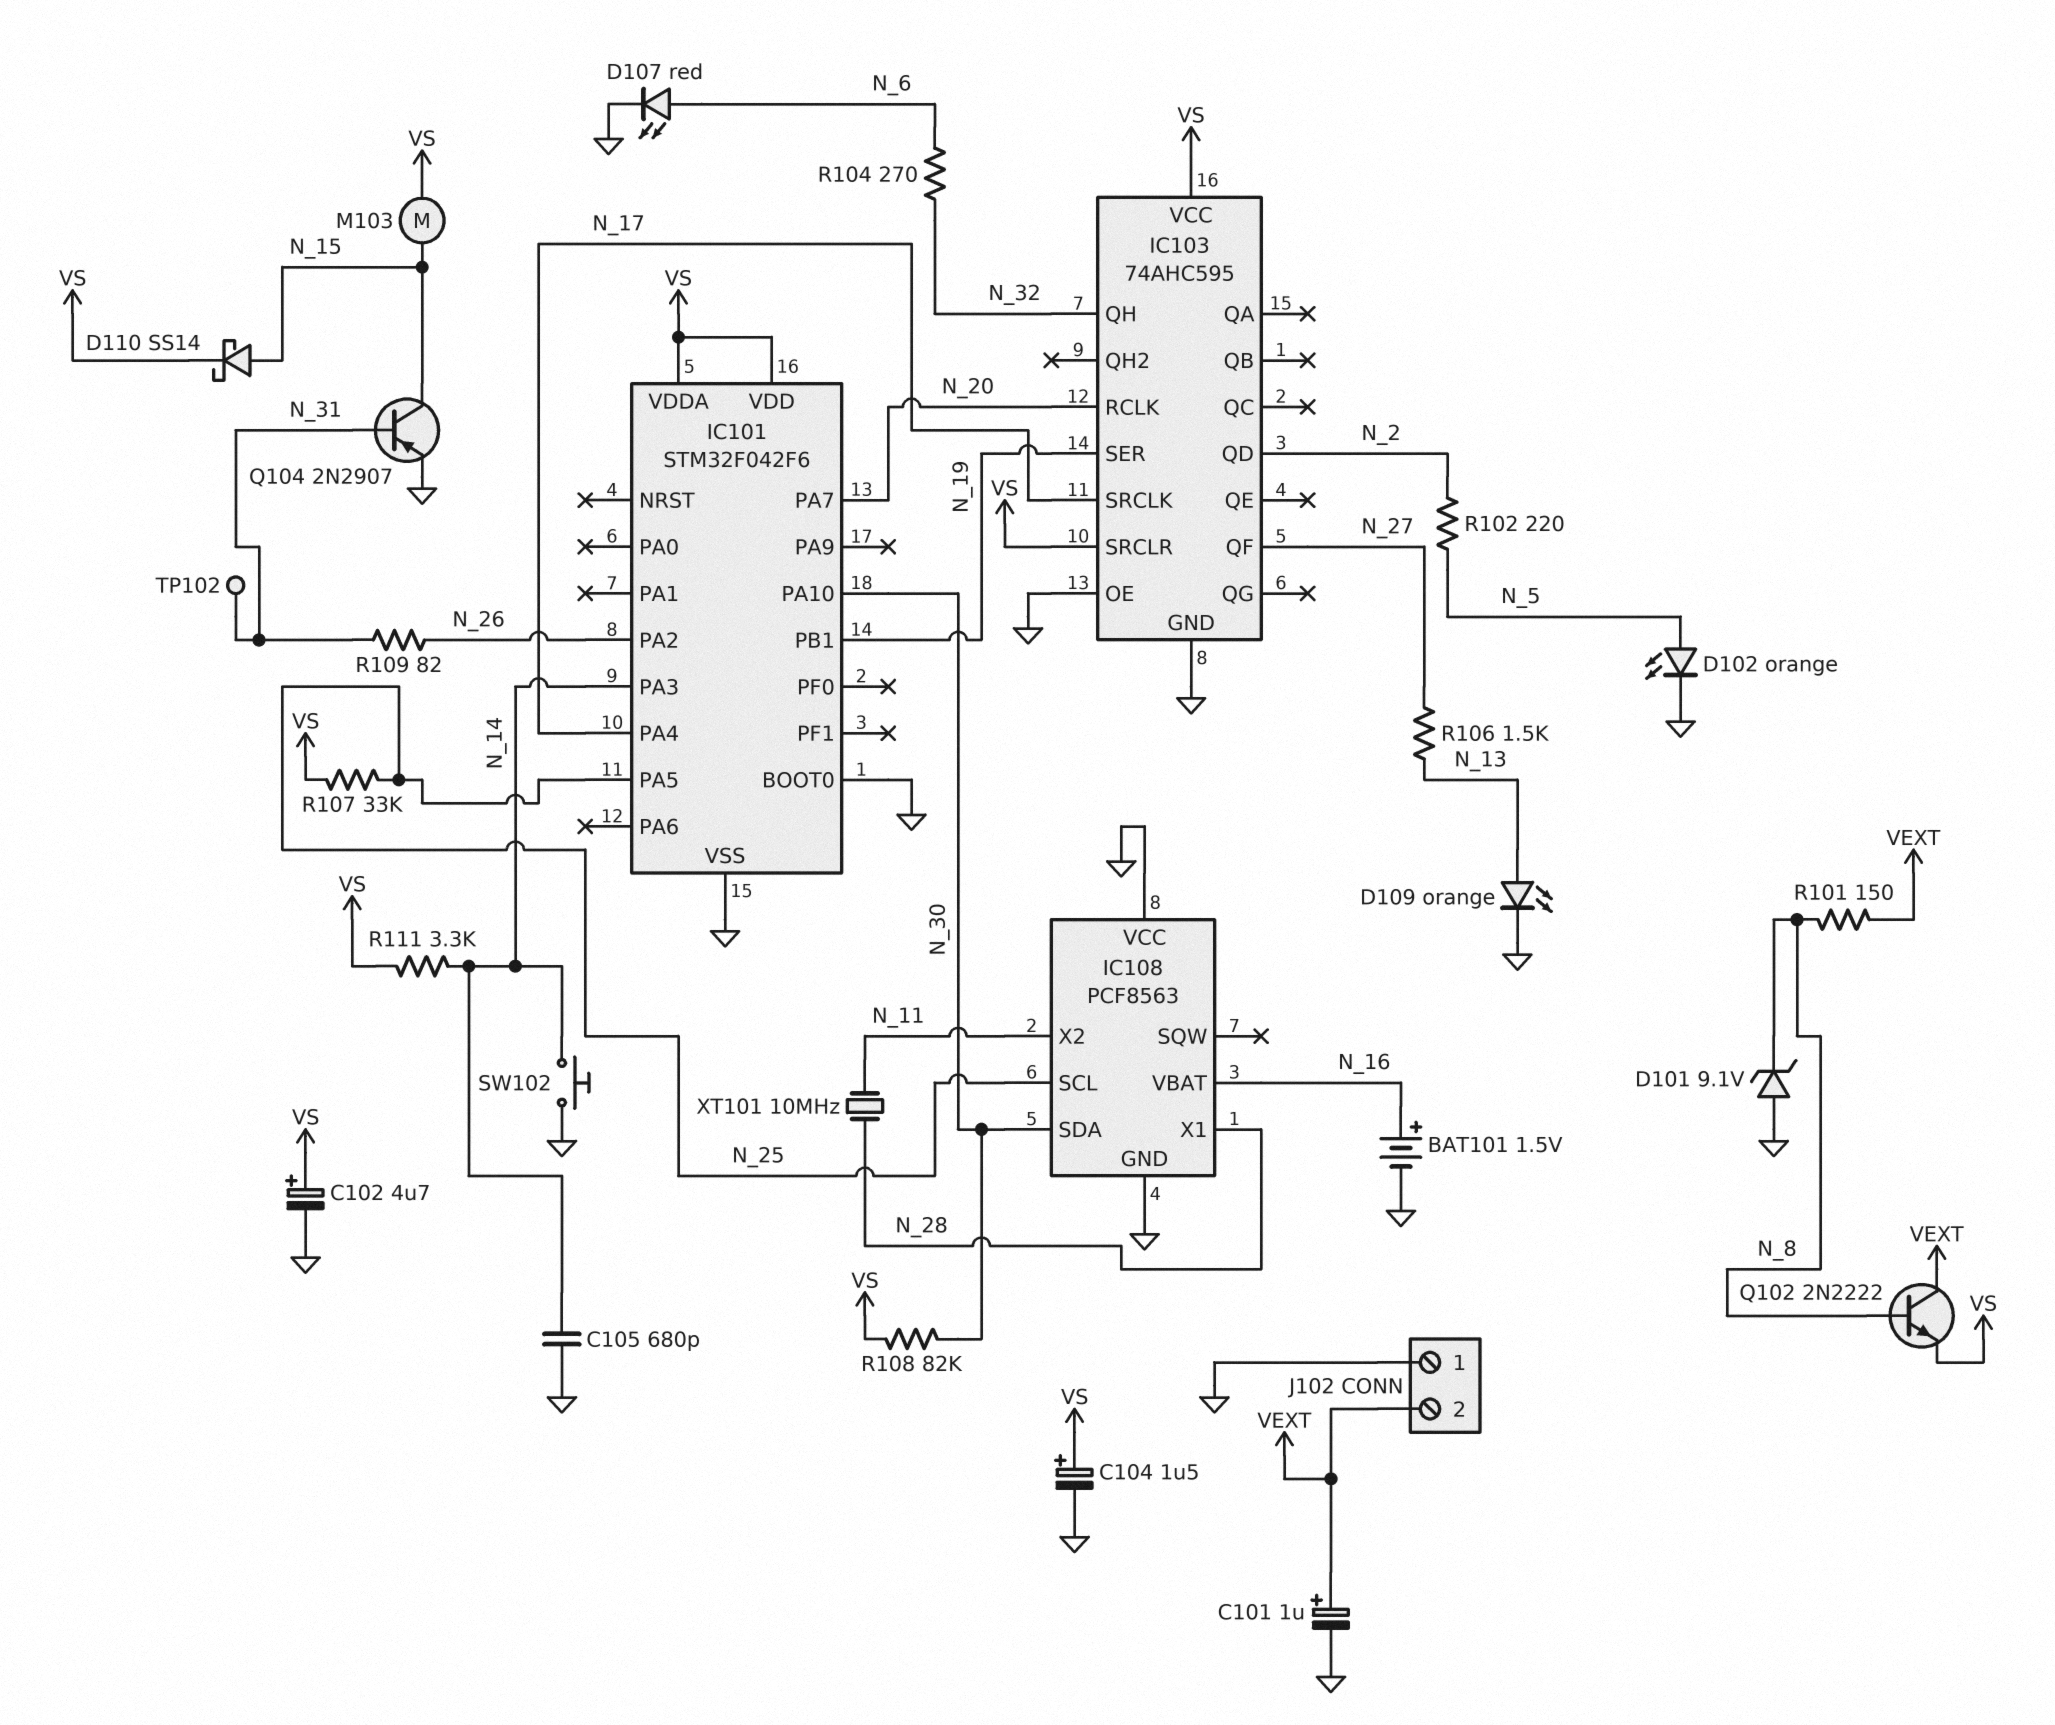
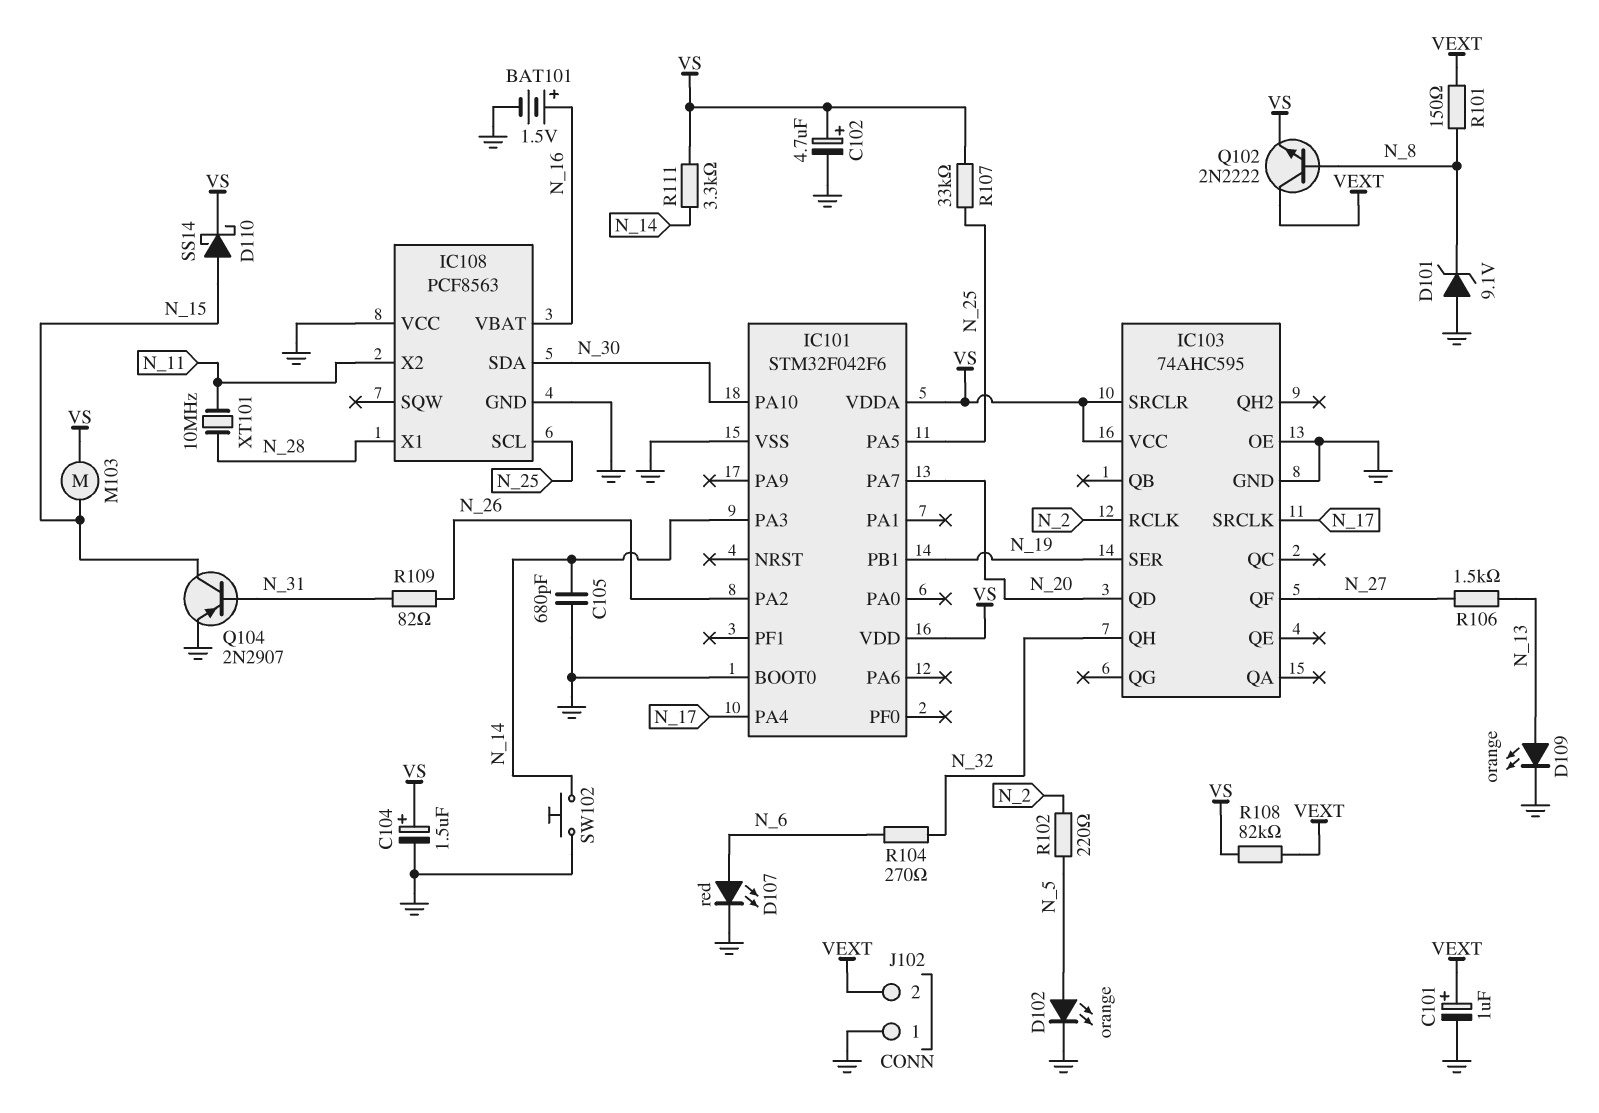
IC103 pin QD: N_2 -> N_20
IC103 pin RCLK: N_20 -> N_2
R108: 82k (N_30, VS) -> 82k (VEXT, VS)
TP102: test point (N_31) -> none

